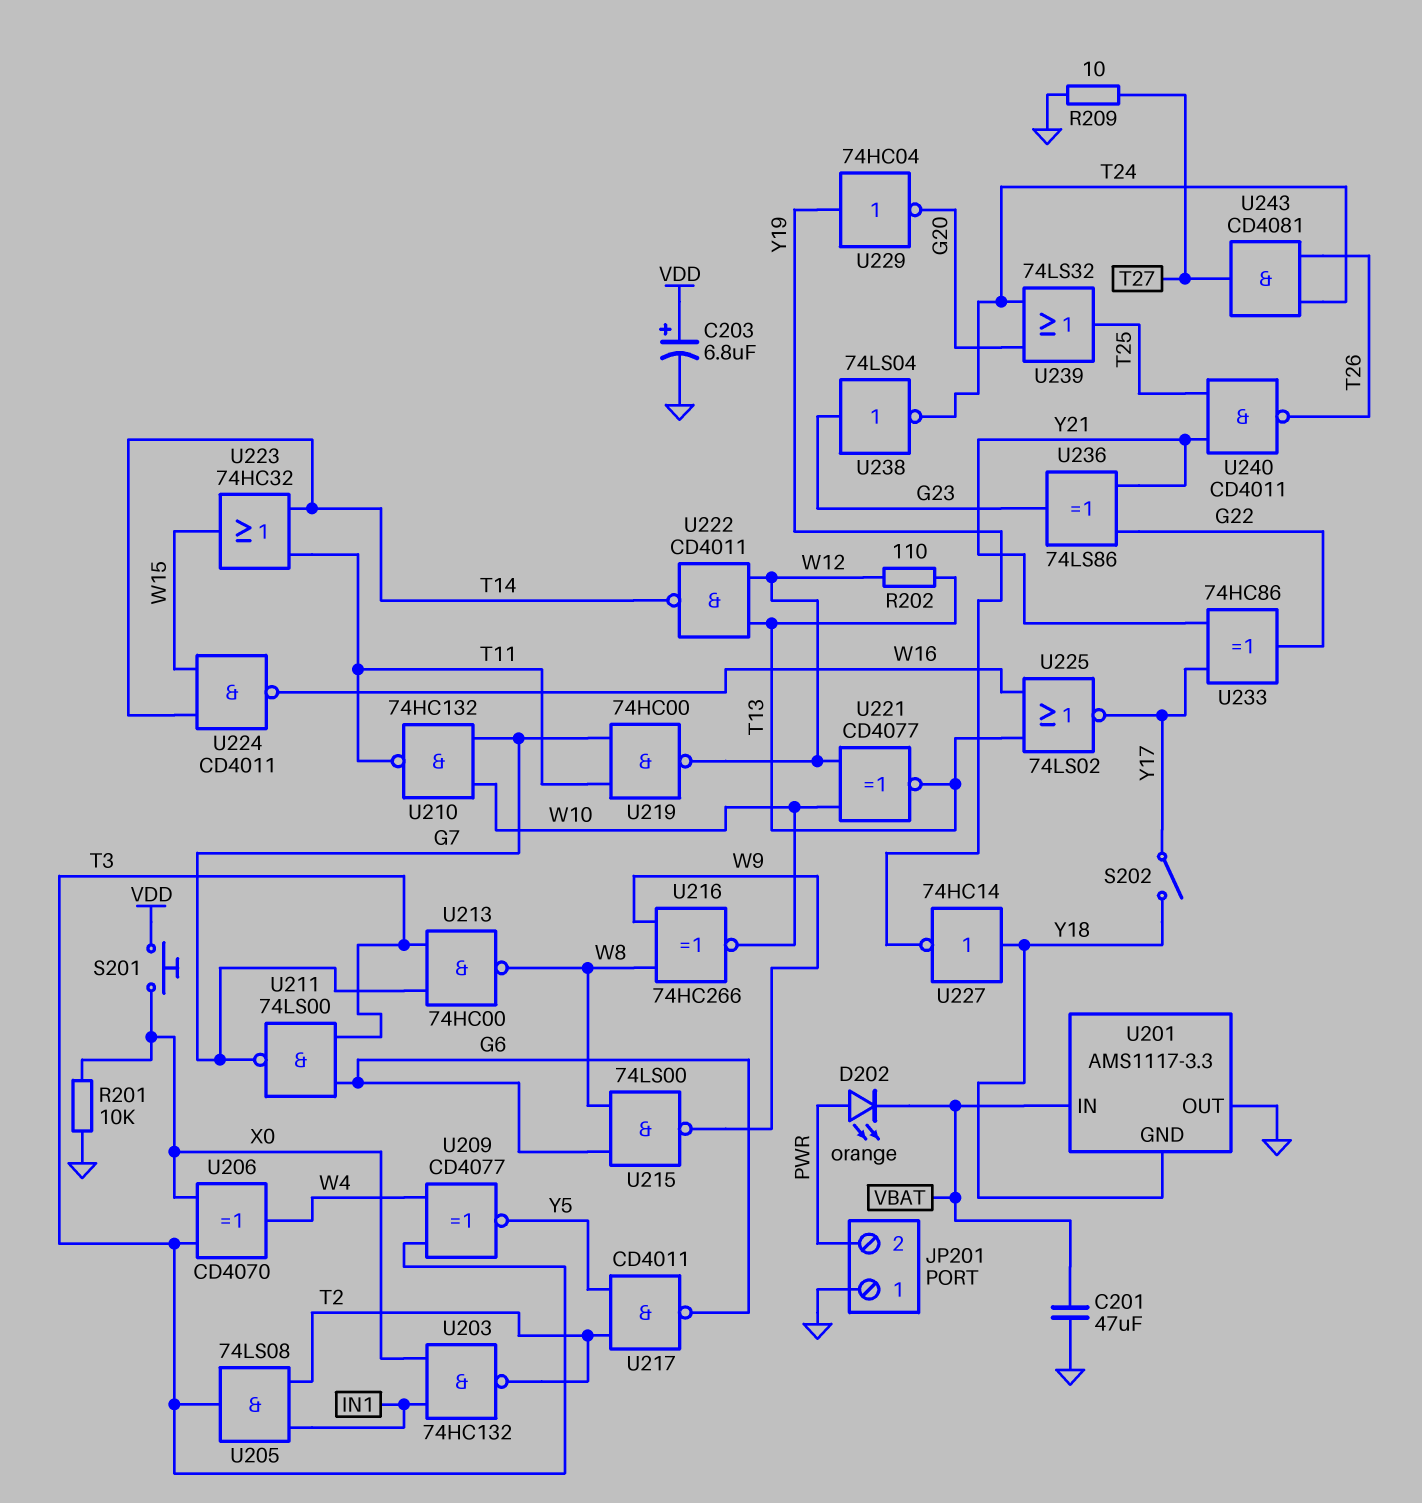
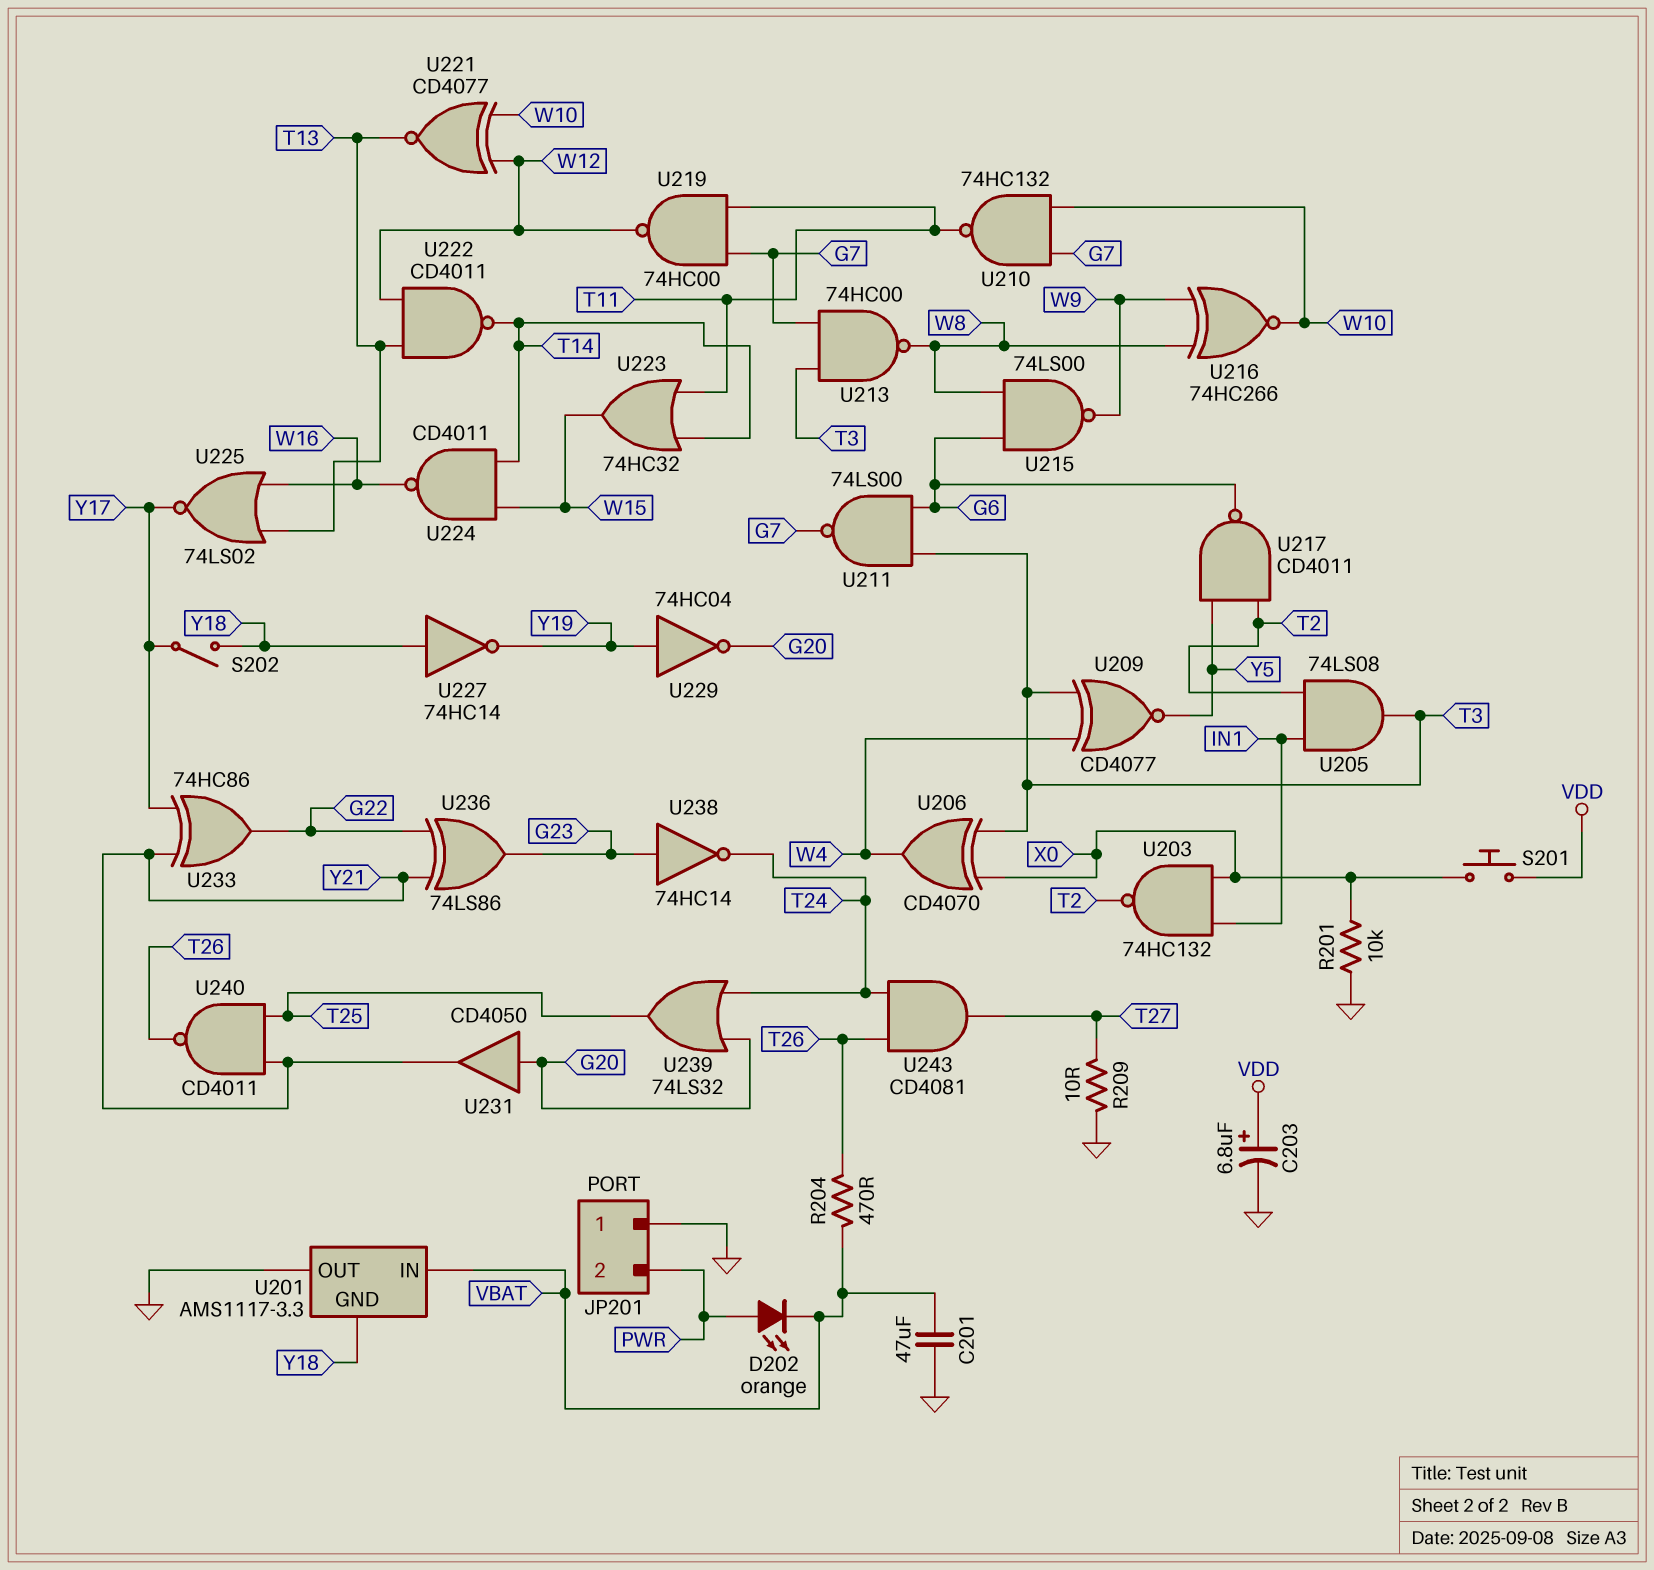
R202: 110 (T13, W12) -> none
R204: none -> 470 (T26, VBAT)
U231: none -> buffer CD4050 (in G20, out Y21)
U238: NOT 74LS04 (in G23, out T24) -> NOT 74HC14 (in G23, out T24)

